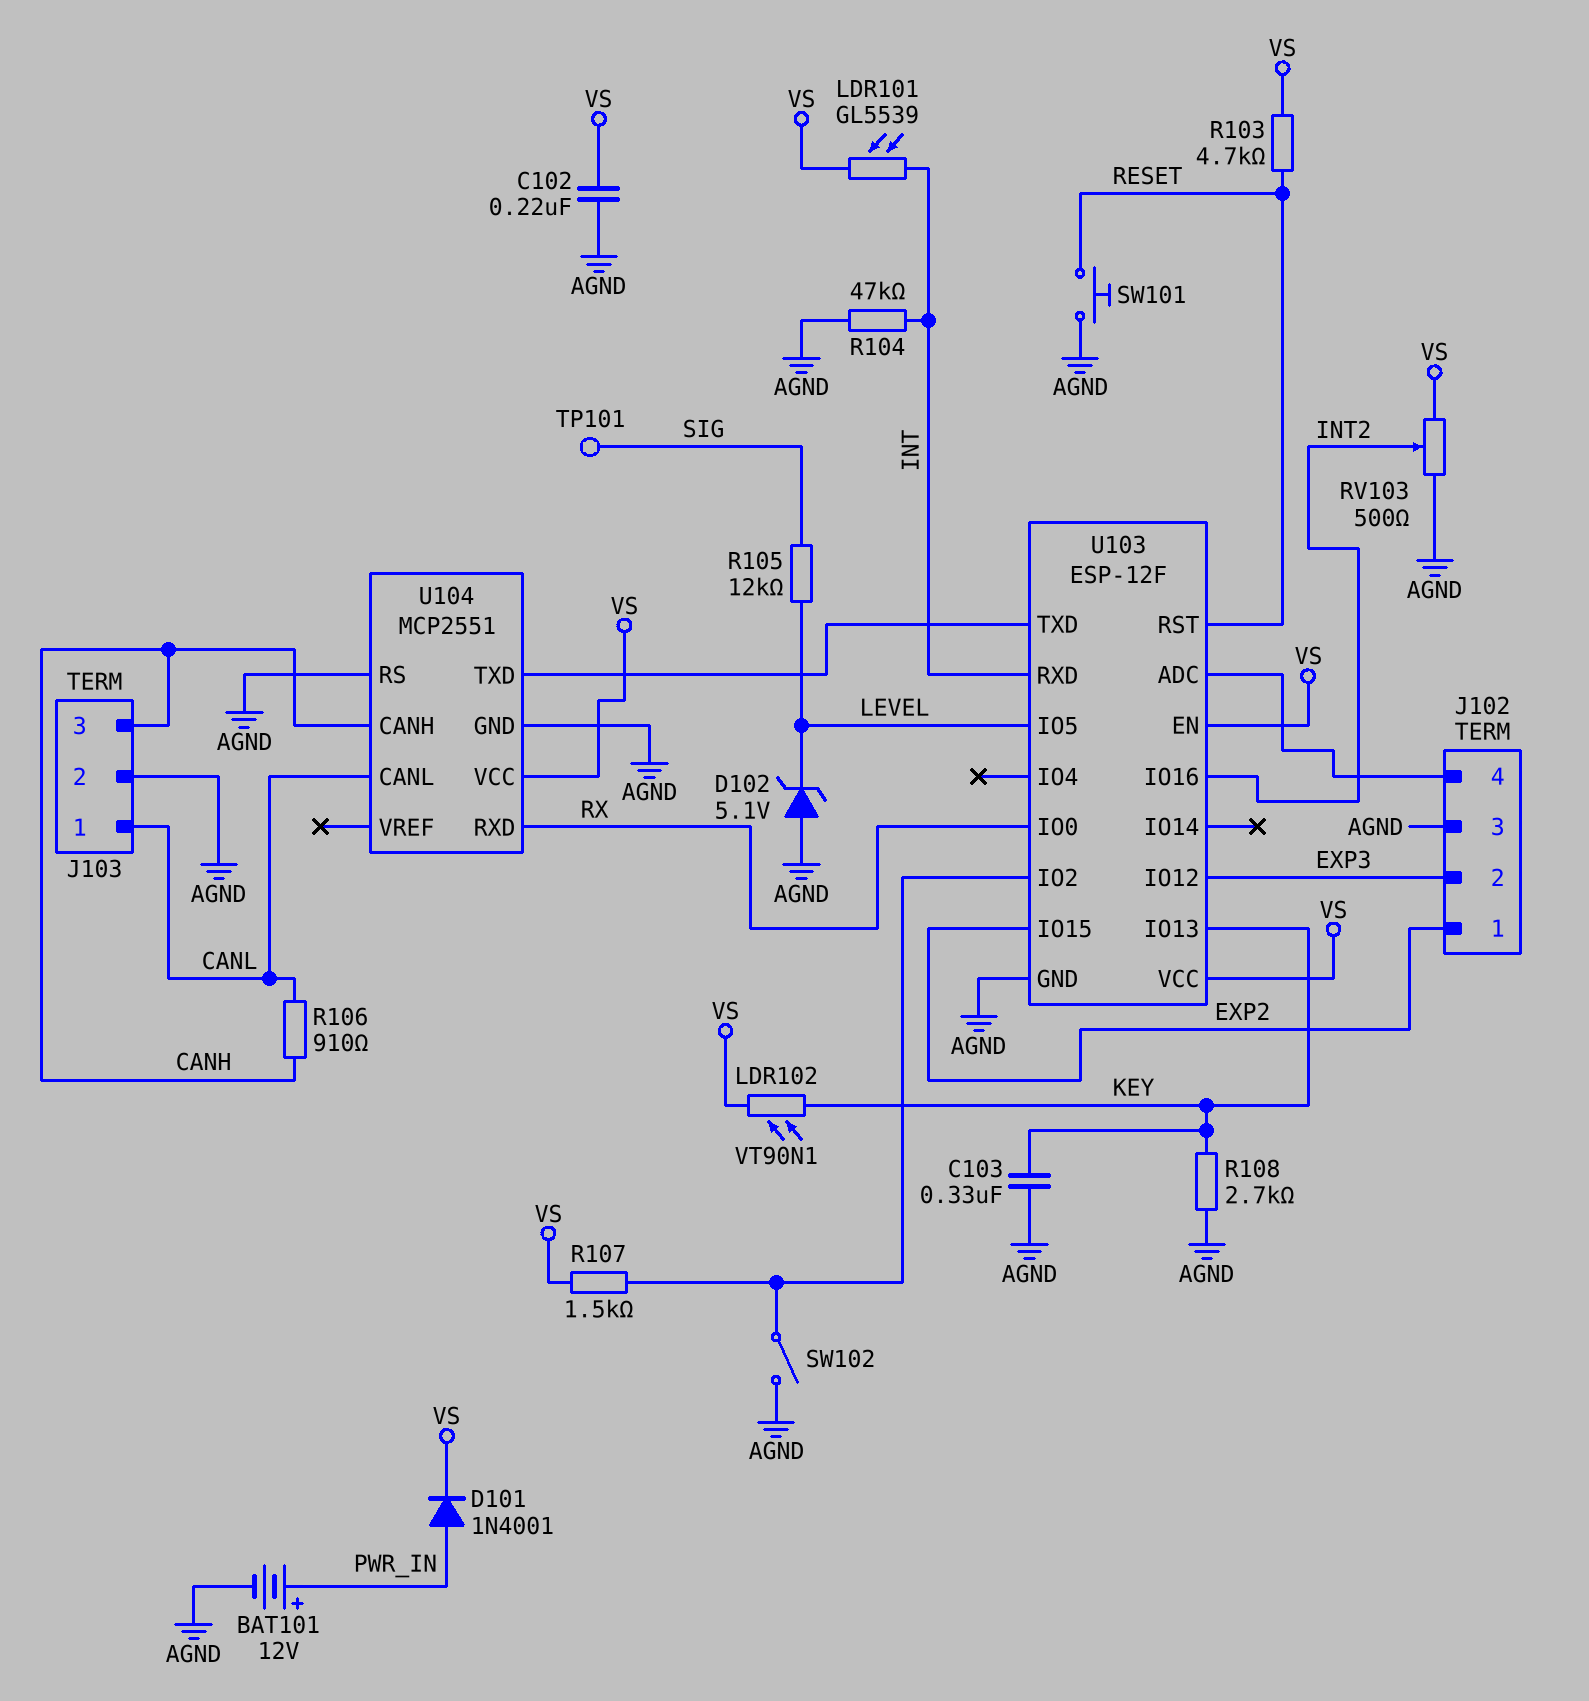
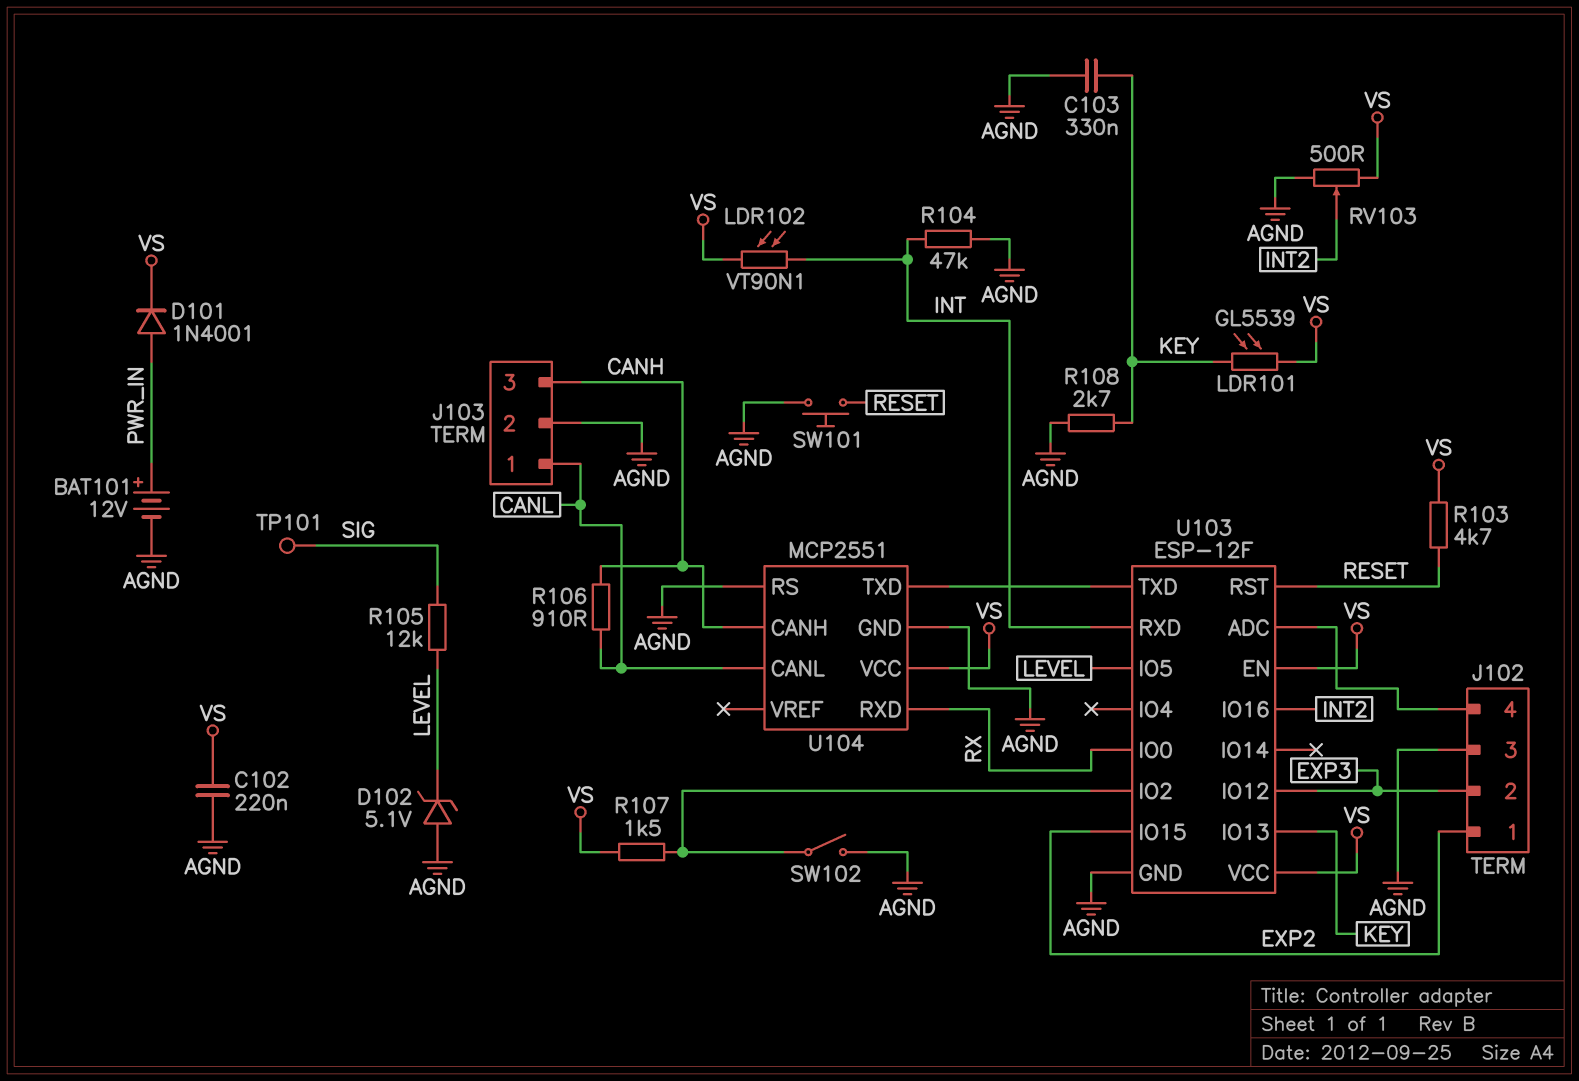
LDR101: GL5539 (INT, VS) -> GL5539 (KEY, VS)
LDR102: VT90N1 (KEY, VS) -> VT90N1 (INT, VS)

